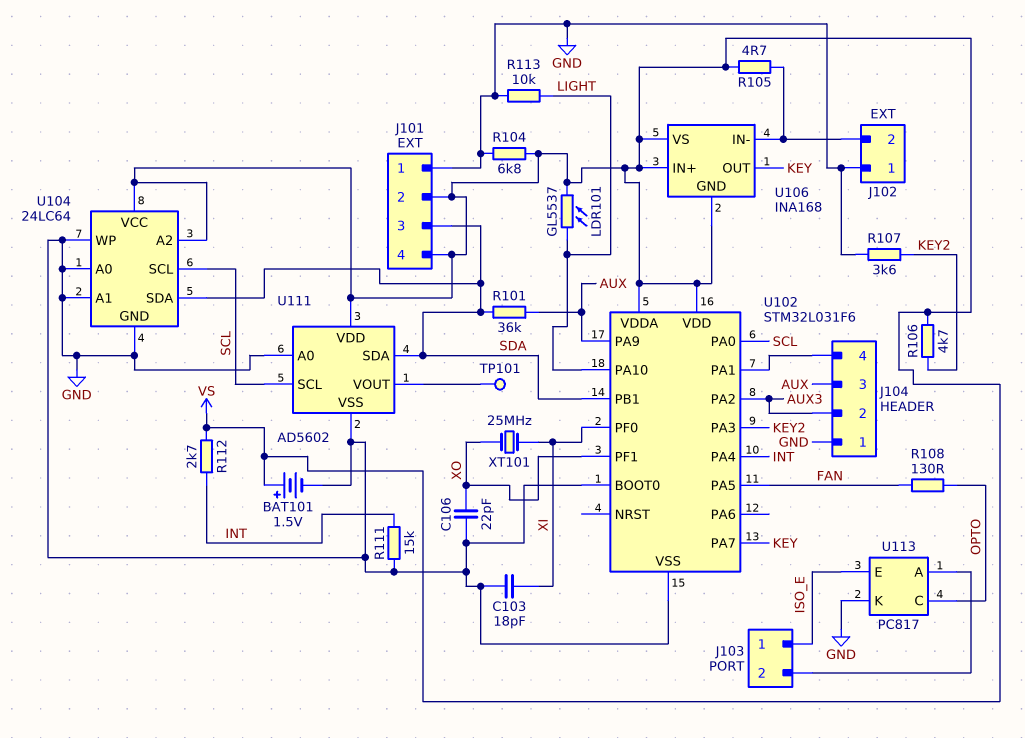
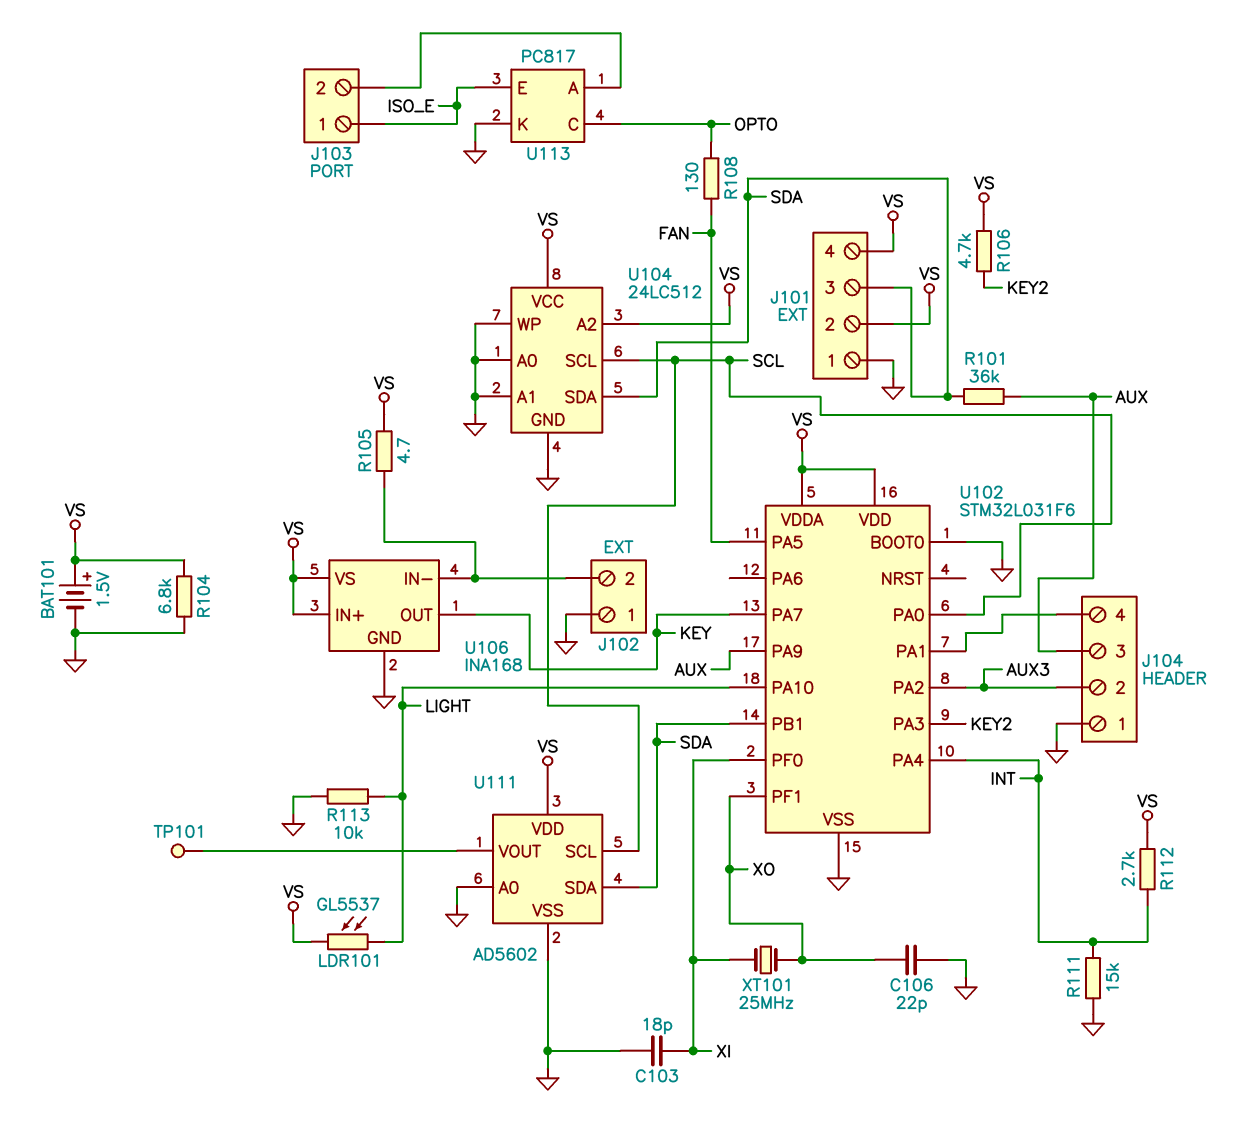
R107: 3.6k (GND, KEY2) -> none
U104: 24LC64 -> 24LC512
U106 pin GND: VS -> GND

